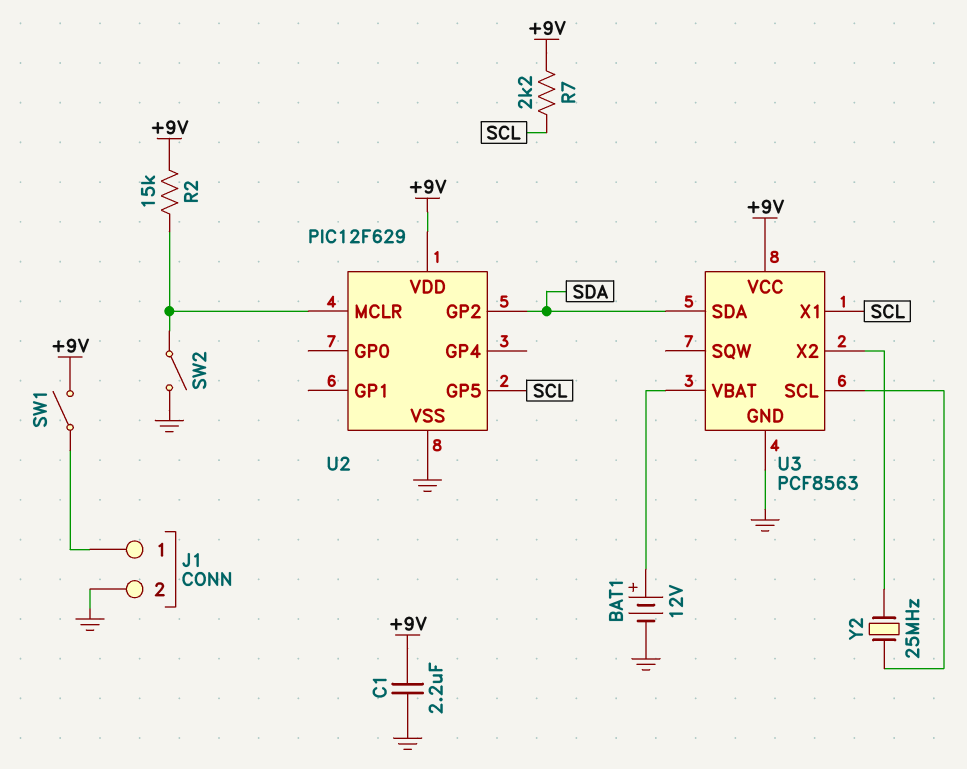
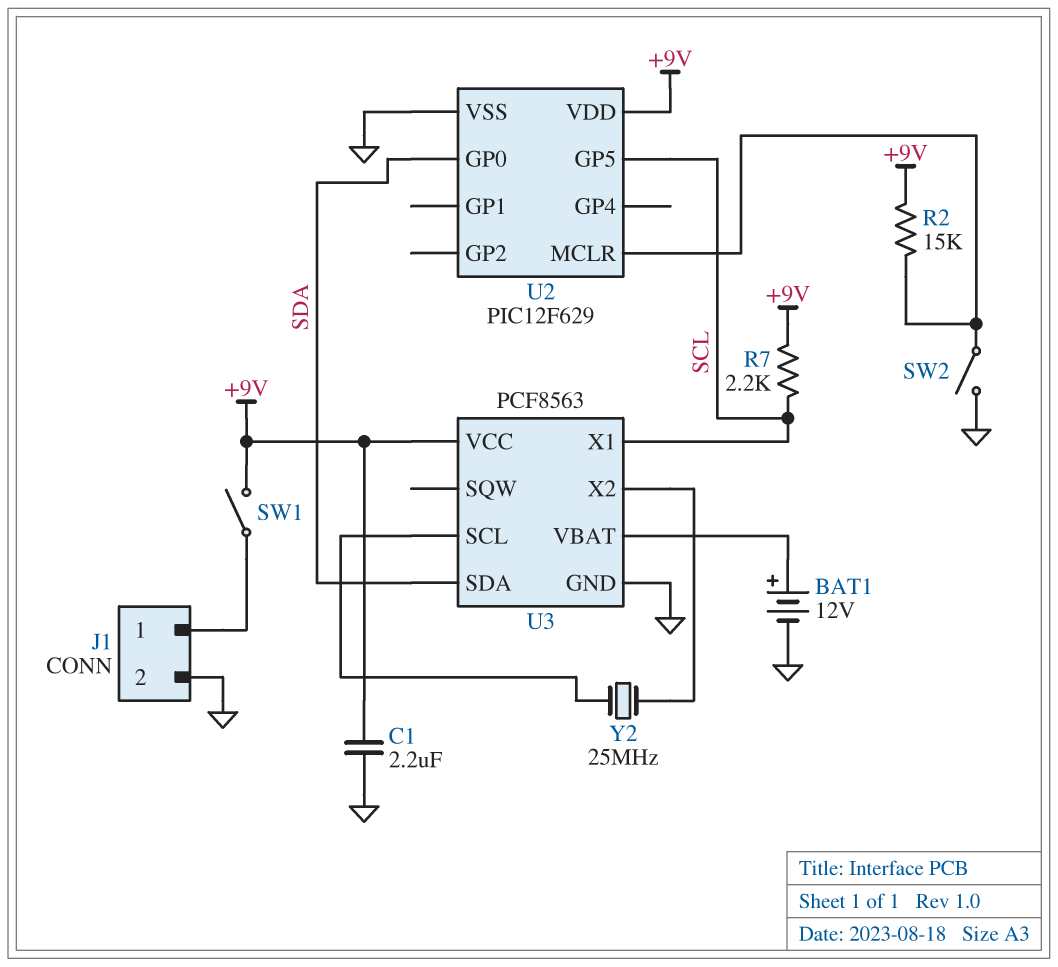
U2 pin GP0: none -> SDA
U2 pin GP2: SDA -> none

